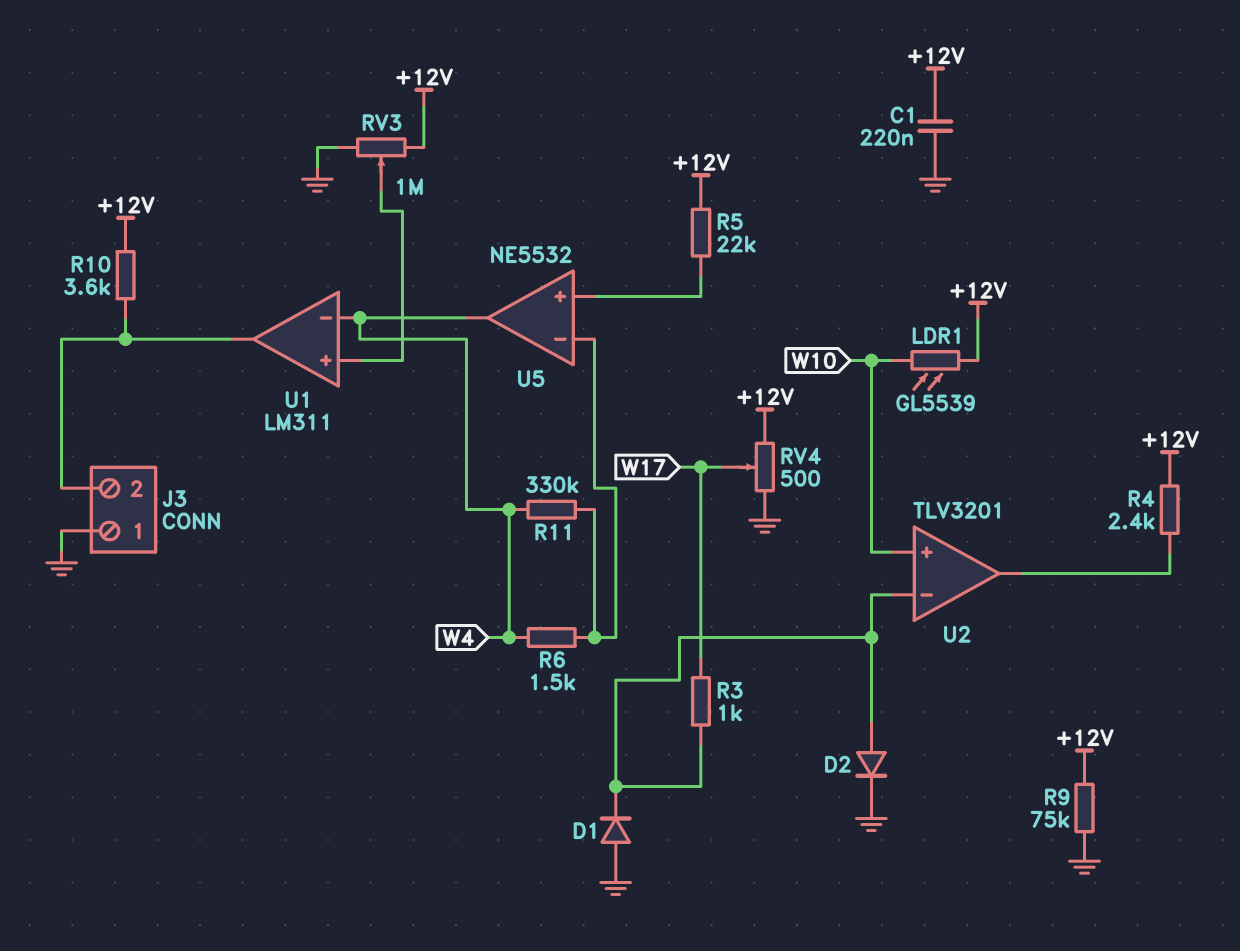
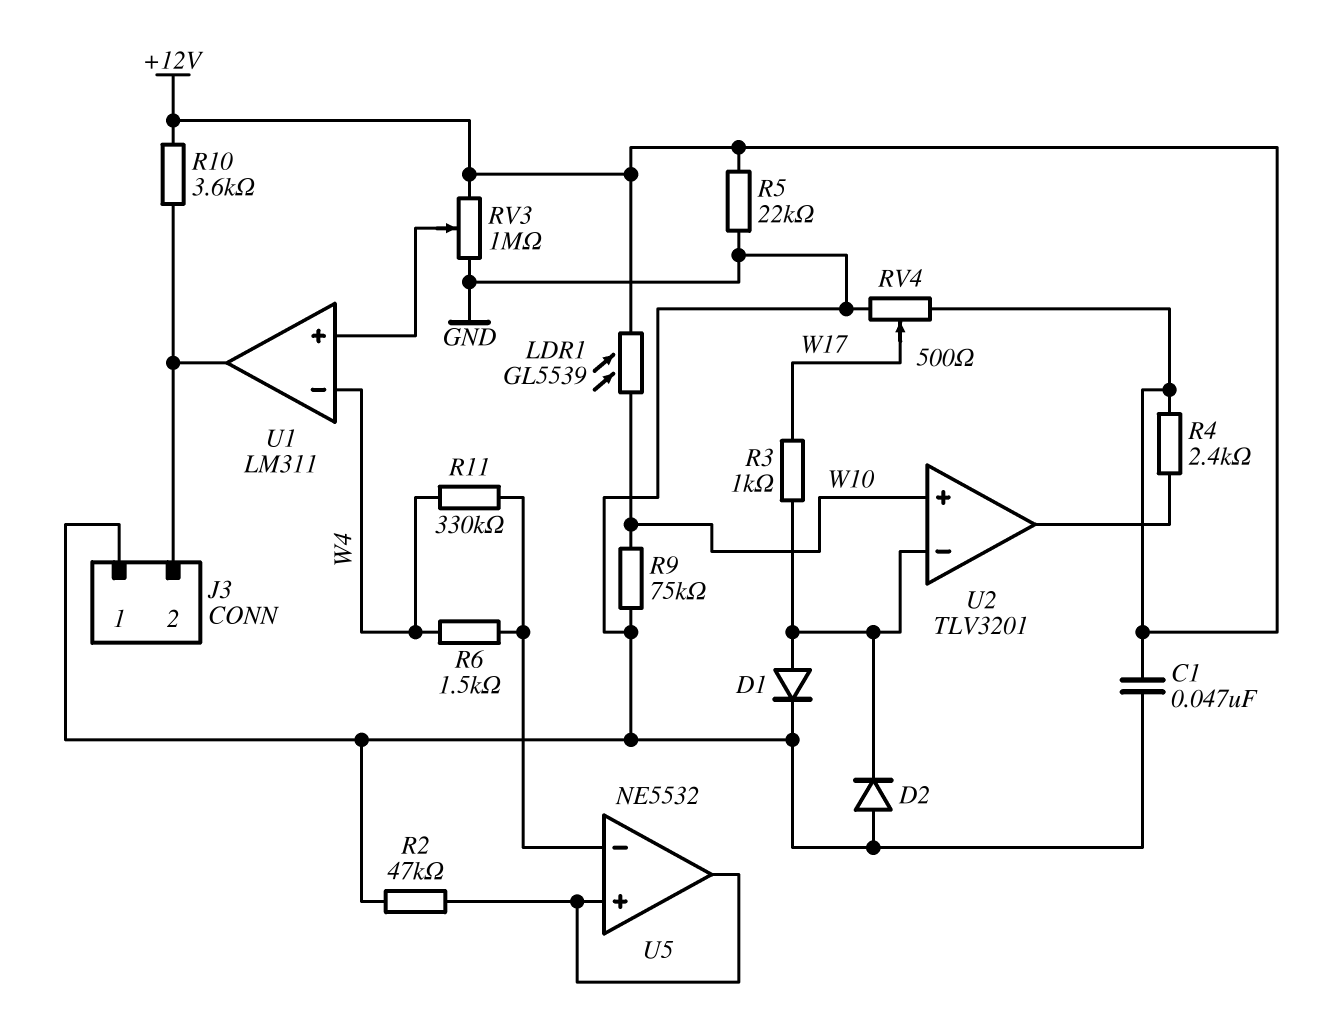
C1: 220nF (+12V, GND) -> 47nF (+12V, GND)
D1: diode (A GND, K U2/in-) -> diode (A U2/in-, K GND)
D2: diode (A U2/in-, K GND) -> diode (A GND, K U2/in-)
R2: none -> 47k (GND, U5/in+)
R5: 22k (+12V, U5/in+) -> 22k (+12V, GND)
R9: 75k (+12V, GND) -> 75k (GND, W10)
U5 pin out: W4 -> U5/in+

